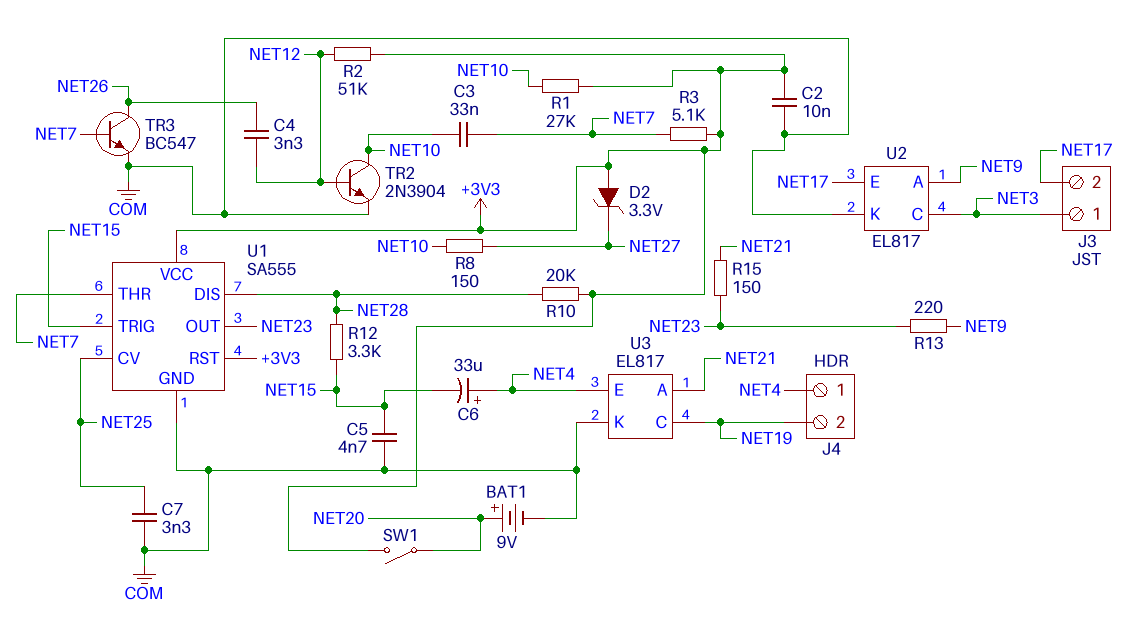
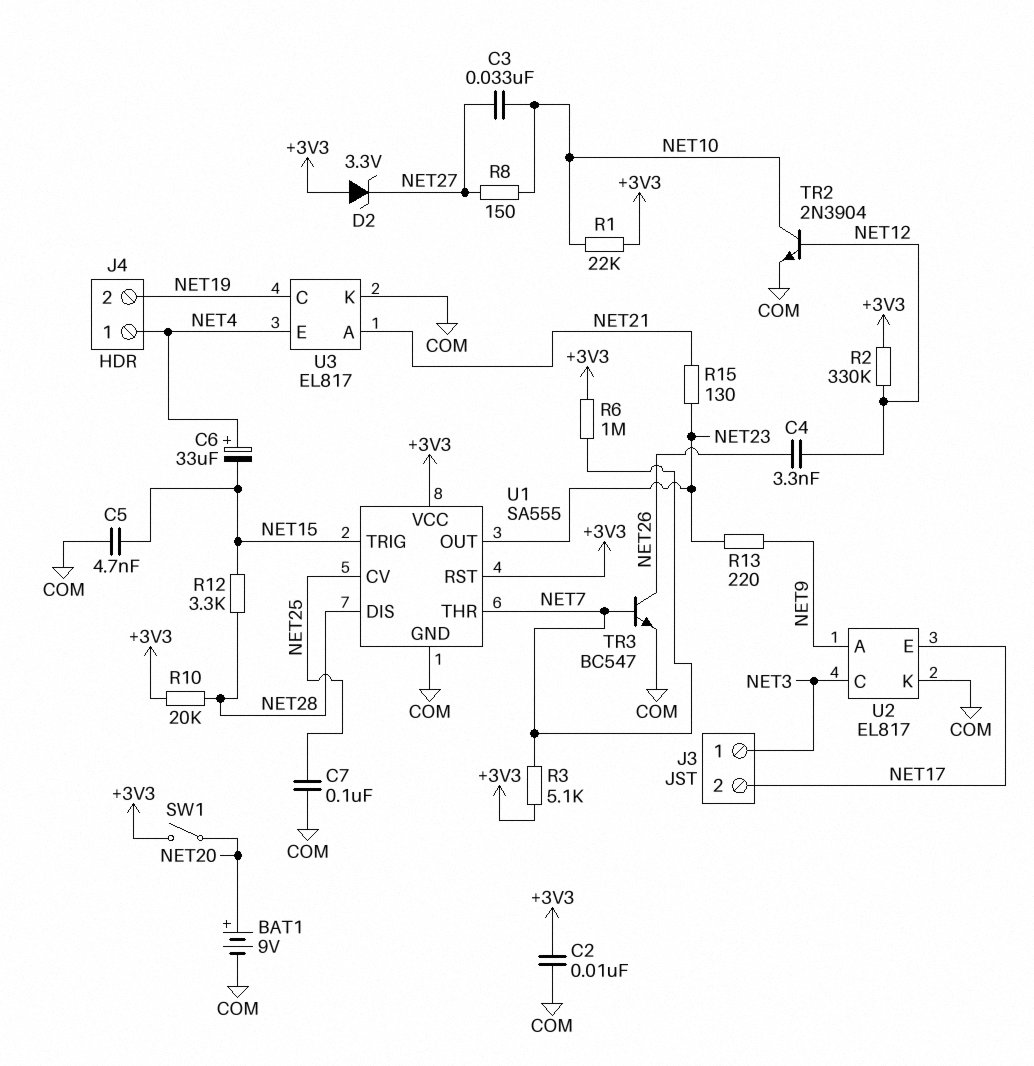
C3: 33nF (NET7, NET10) -> 33nF (NET10, NET27)
C7: 3.3nF (COM, NET25) -> 100nF (COM, NET25)
R1: 27k (+3V3, NET10) -> 22k (+3V3, NET10)
R2: 51k (+3V3, NET12) -> 330k (+3V3, NET12)
R6: none -> 1M (+3V3, NET7)
R15: 150 (NET21, NET23) -> 130 (NET21, NET23)

